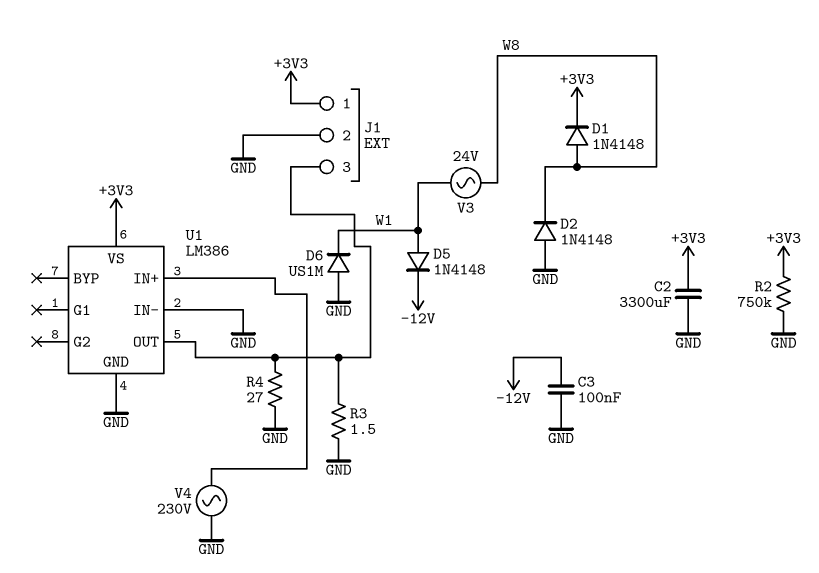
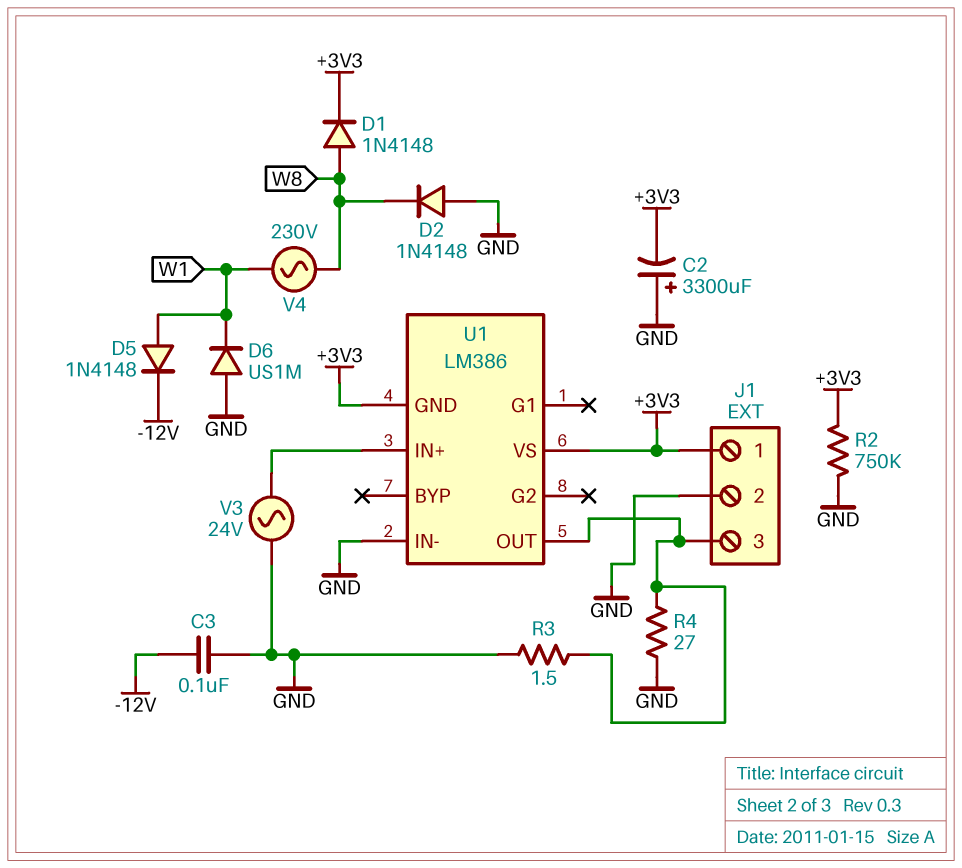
C2: 3300uF (+3V3, GND) -> 3300uF (plus GND, minus +3V3)
U1 pin GND: GND -> +3V3
V3: AC 24V (W1, W8) -> AC 24V (GND, U1/IN+)
V4: AC 230V (GND, U1/IN+) -> AC 230V (W1, W8)

